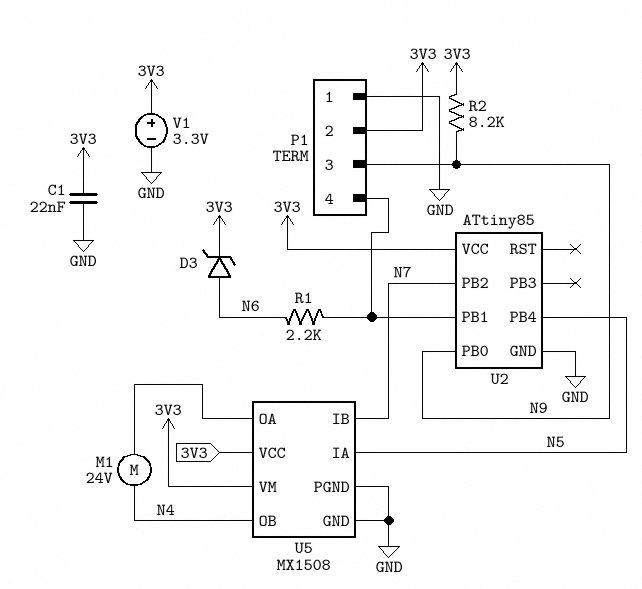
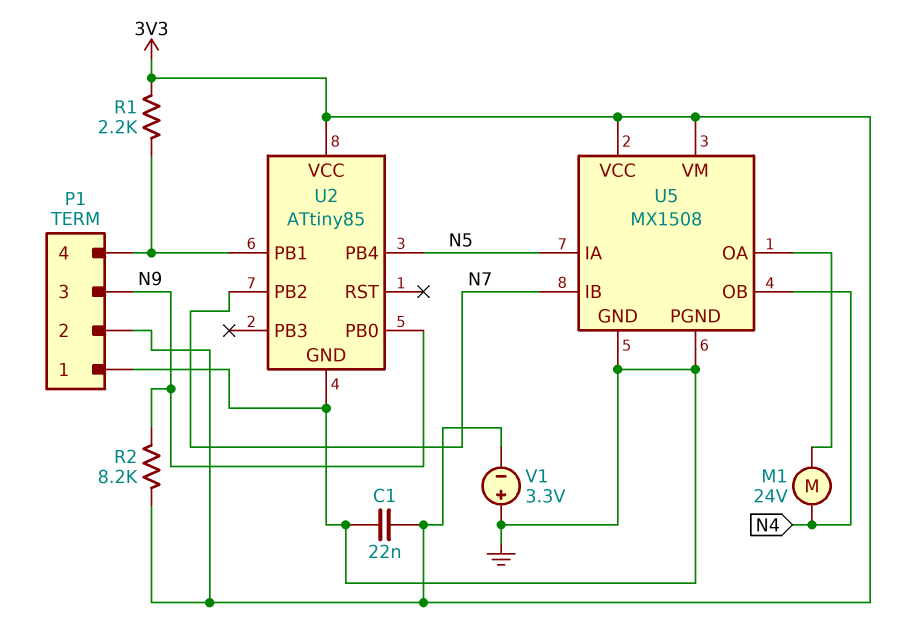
D3: zener (A N6, K 3V3) -> none
R1: 2.2k (N6, P1/4) -> 2.2k (3V3, P1/4)
V1: 3.3V (plus 3V3, minus GND) -> 3.3V (plus GND, minus 3V3)

